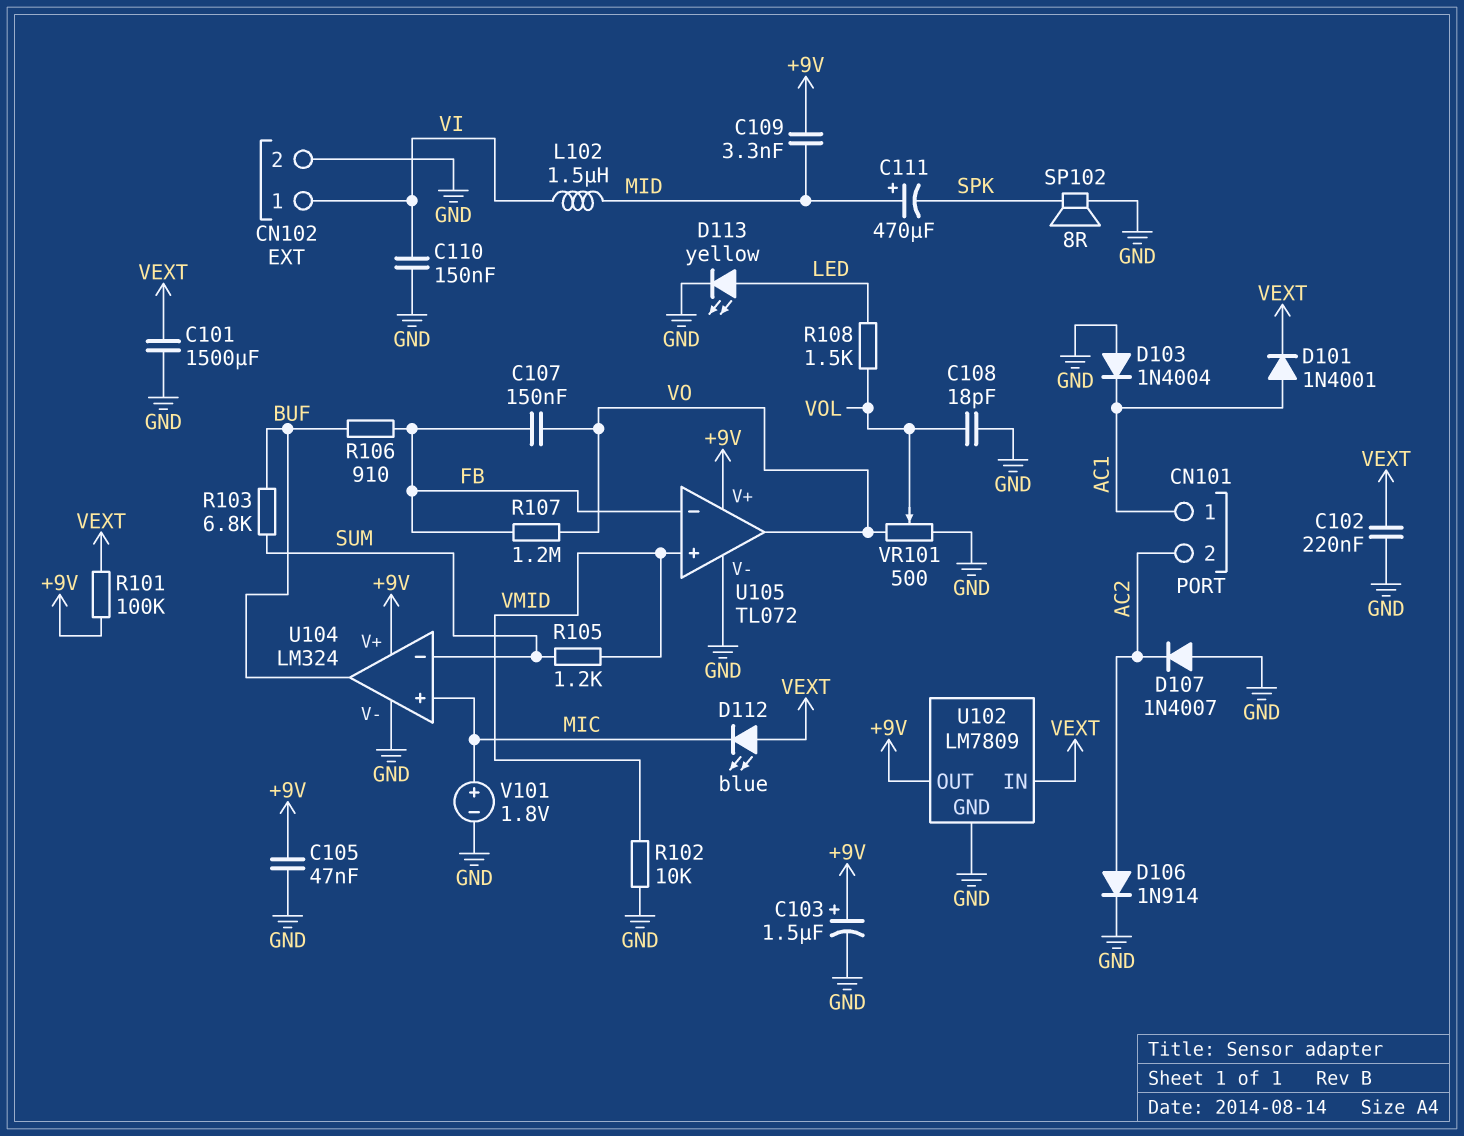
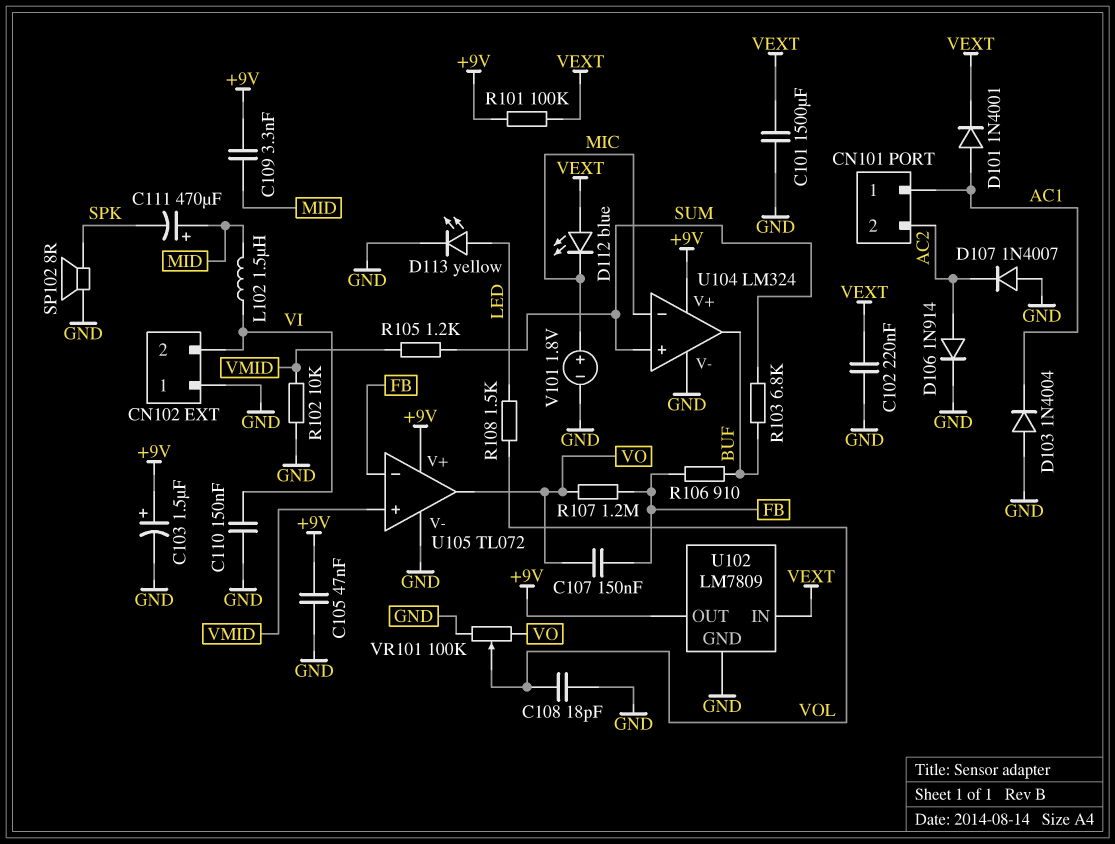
CN102 pin 1: VI -> GND
CN102 pin 2: GND -> VI
U104 pin in+: MIC -> SUM
U104 pin in-: SUM -> MIC
VR101: 500 (GND, VO, wiper VOL) -> 100k (GND, VO, wiper VOL)

